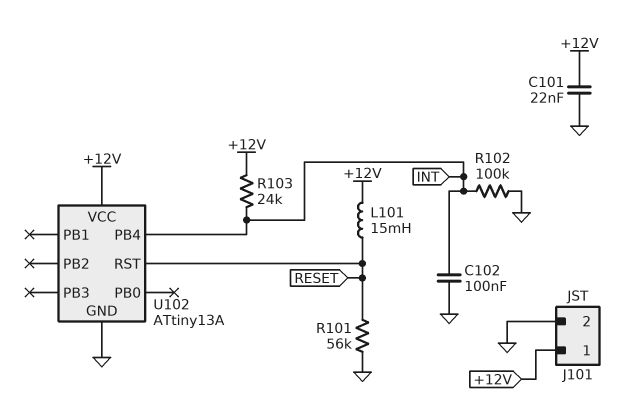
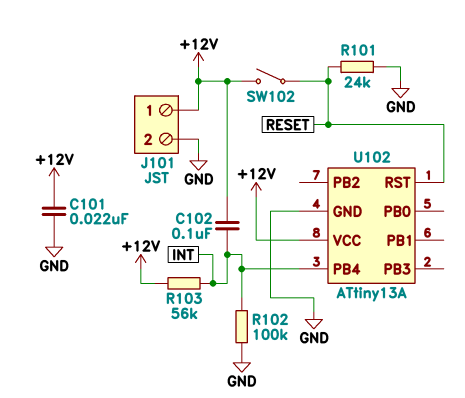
C102: 100nF (GND, INT) -> 100nF (+12V, INT)
L101: 15mH (+12V, RESET) -> none
R101: 56k (GND, RESET) -> 24k (GND, RESET)
R103: 24k (+12V, INT) -> 56k (+12V, INT)
SW102: none -> switch (+12V, RESET)

